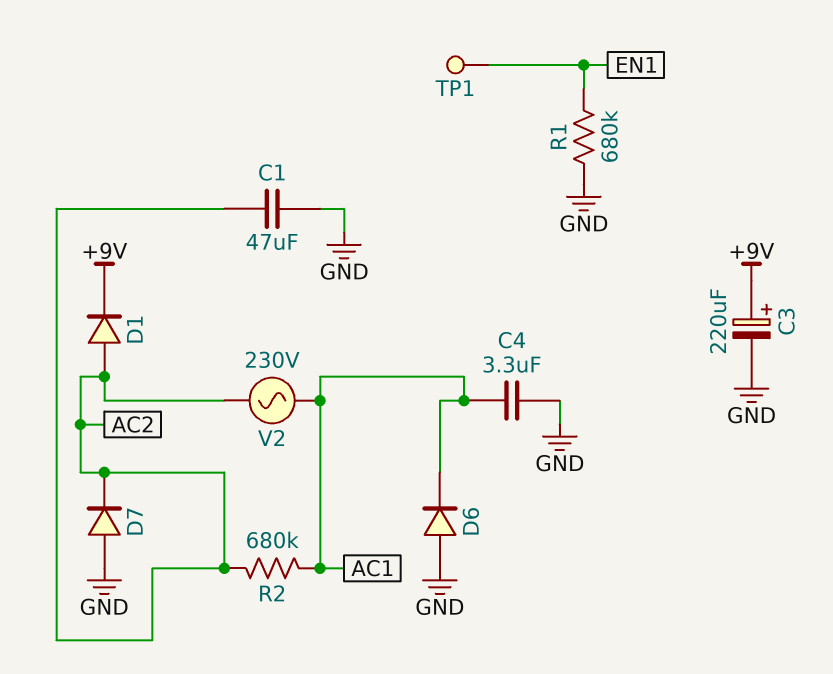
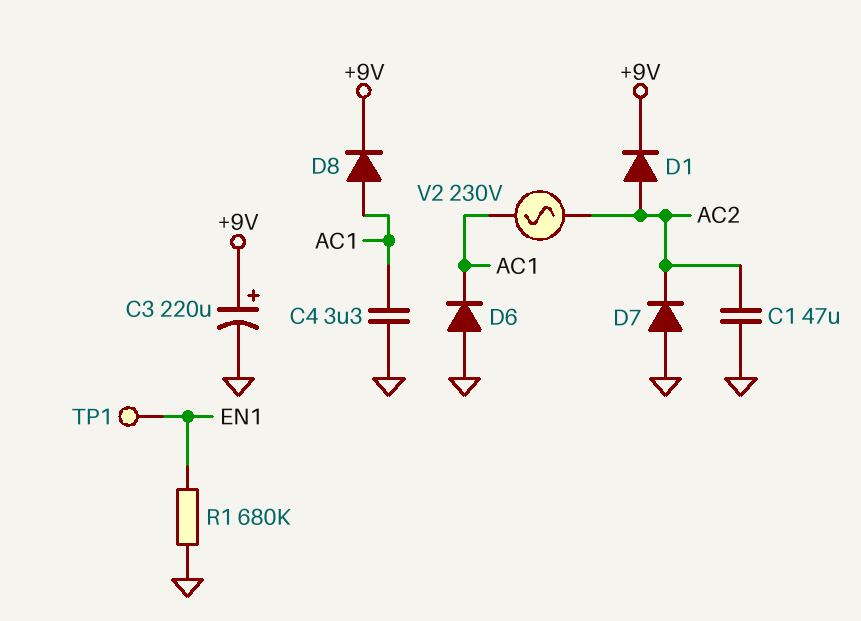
D8: none -> diode (A AC1, K +9V)
R2: 680k (AC1, AC2) -> none

